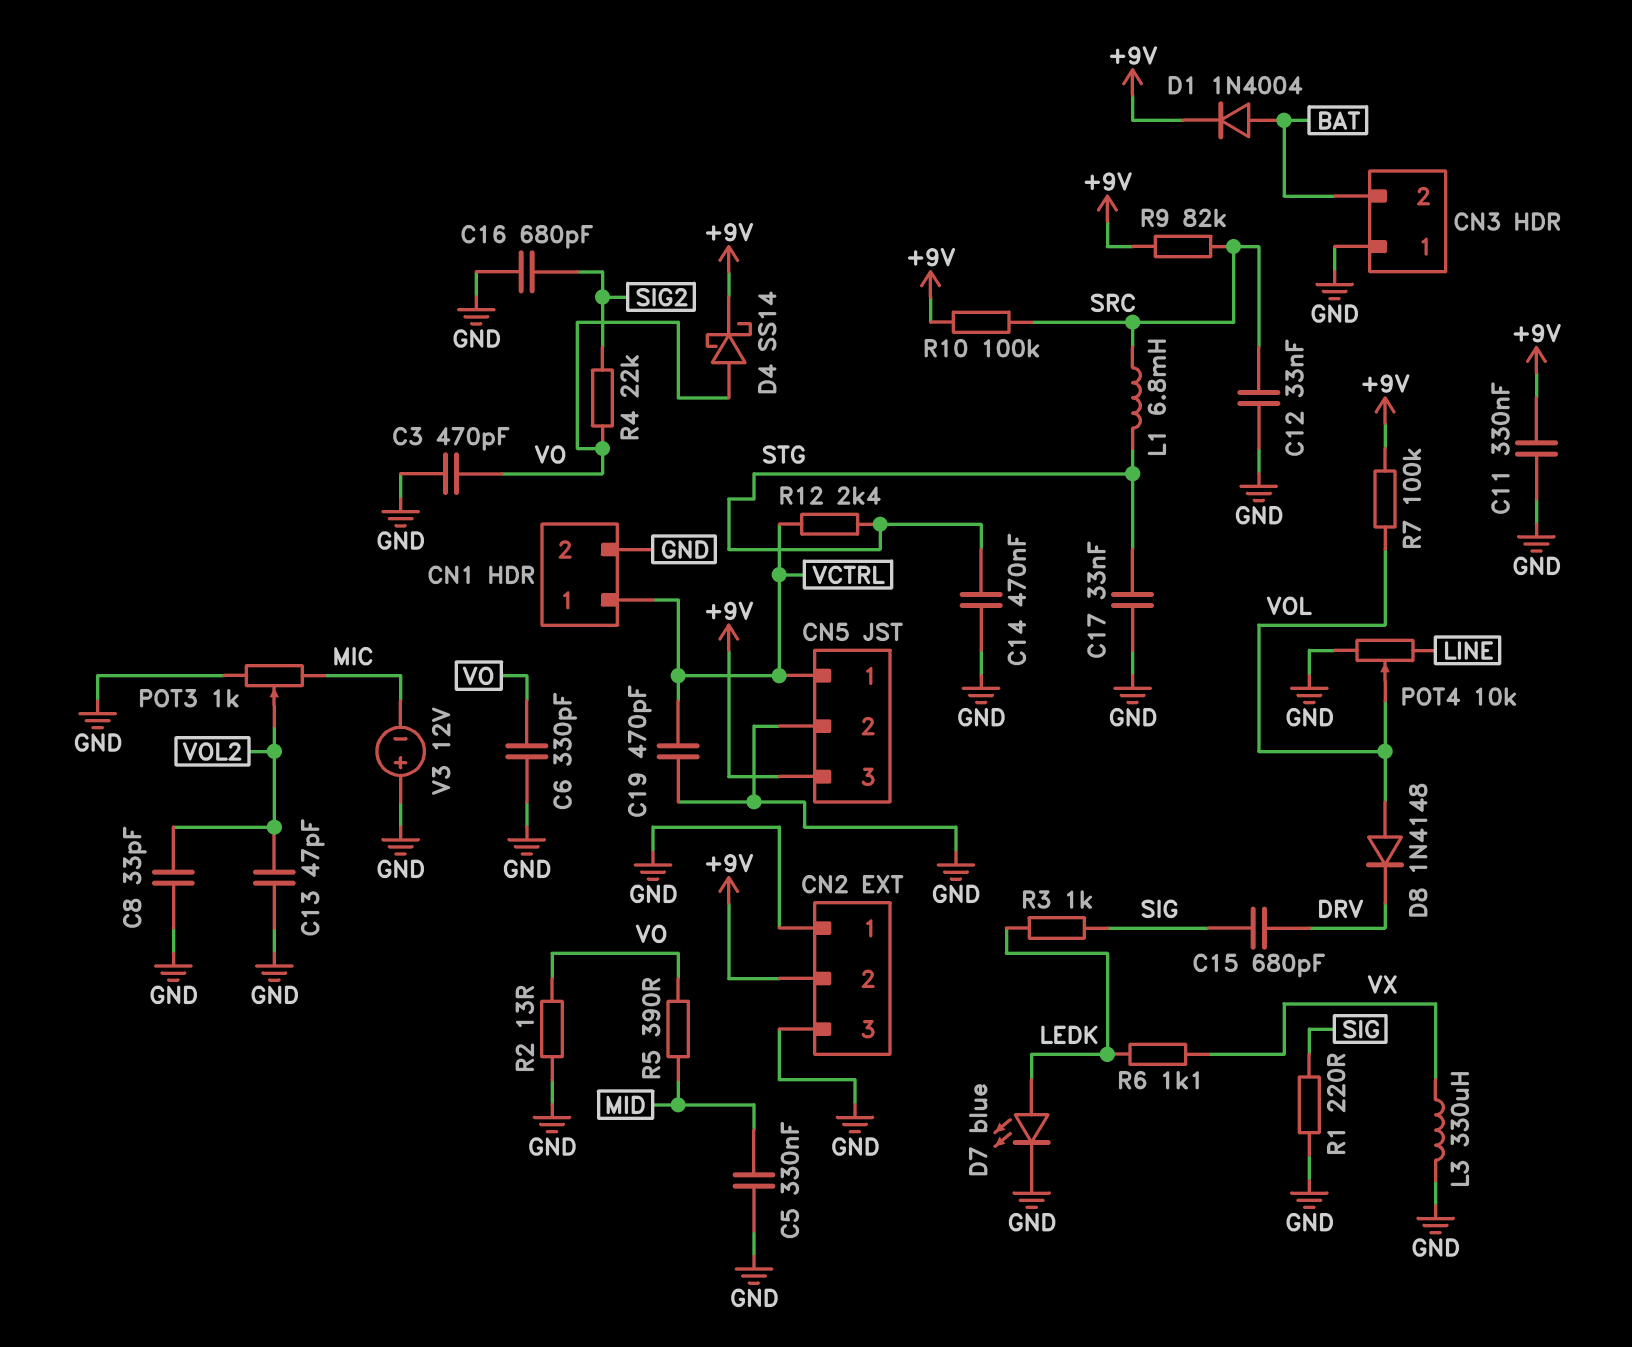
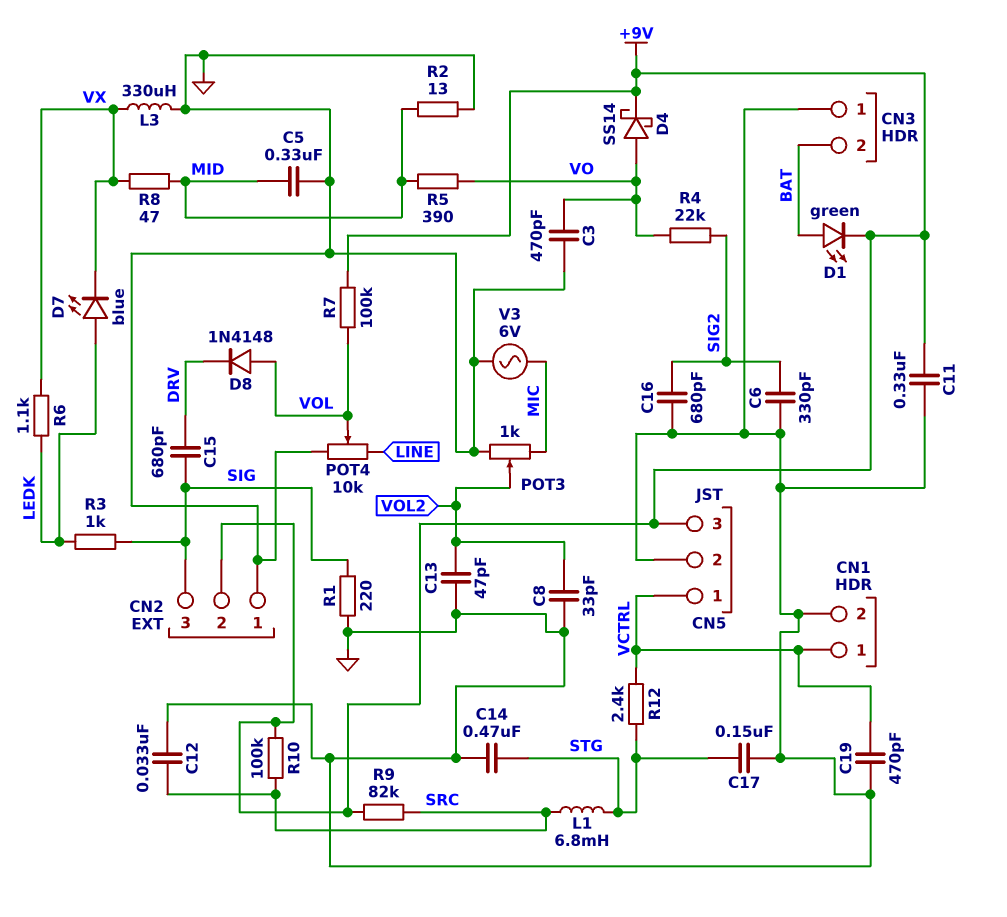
C6: 330pF (GND, VO) -> 330pF (GND, SIG2)
C17: 33nF (GND, STG) -> 150nF (GND, STG)
CN2 pin 3: GND -> SIG
D1: diode 1N4004 (A BAT, K +9V) -> LED green (A BAT, K +9V)
D7: LED blue (A LEDK, K GND) -> LED blue (A LEDK, K VX)
R2: 13 (GND, VO) -> 13 (GND, MID)
R8: none -> 47 (MID, VX)
V3: 12V (plus GND, minus MIC) -> AC 6V (GND, MIC)

